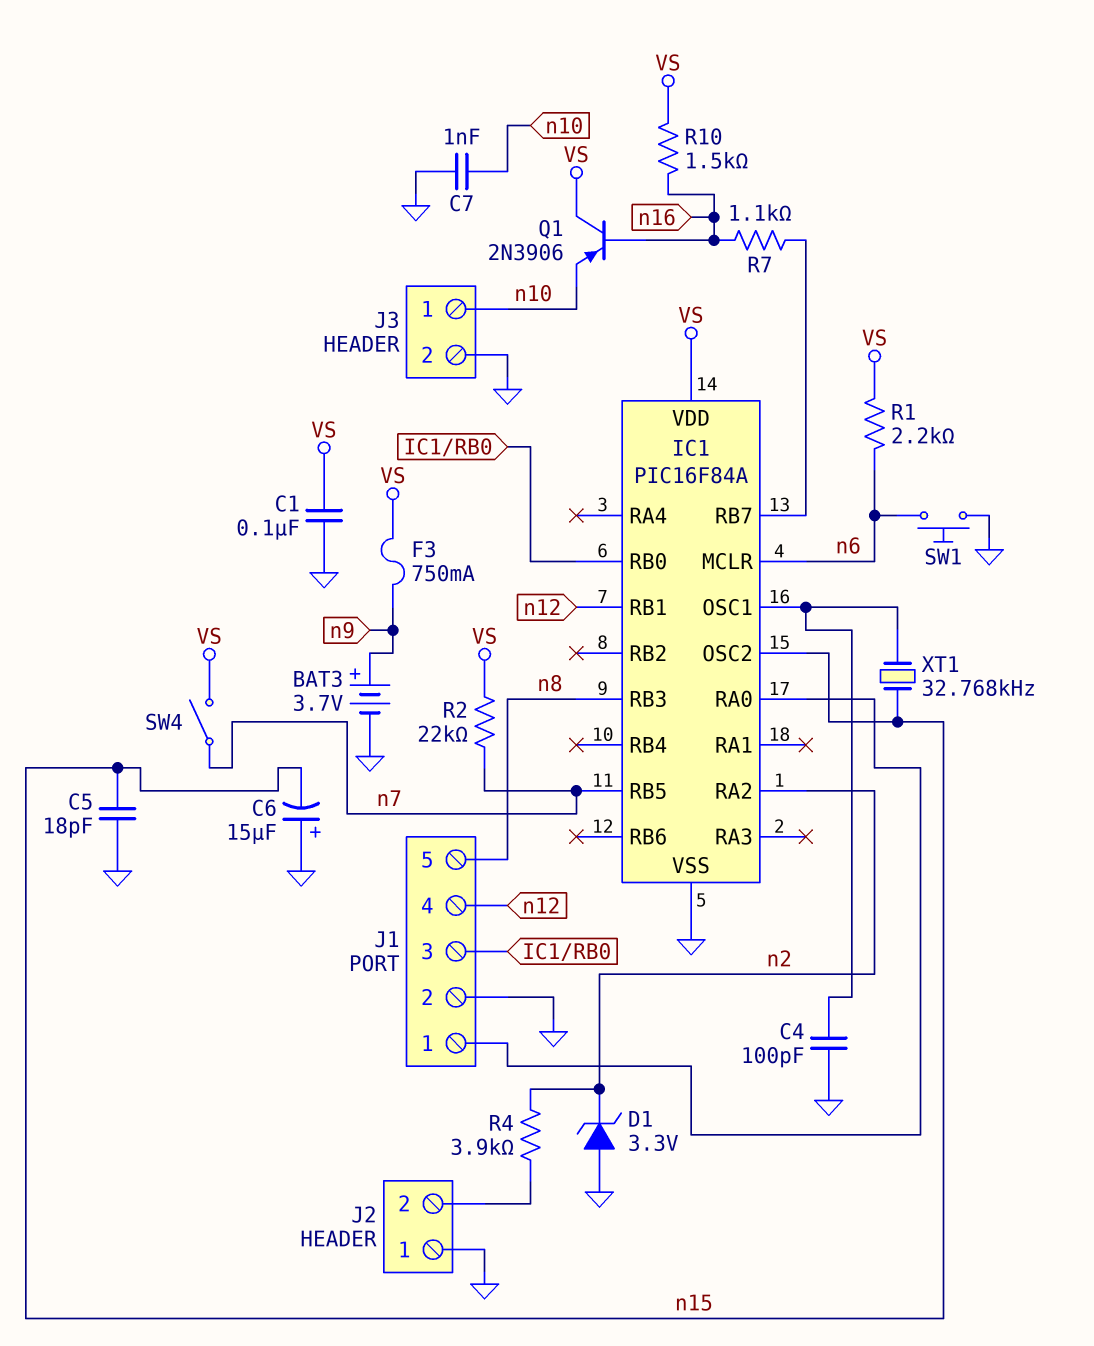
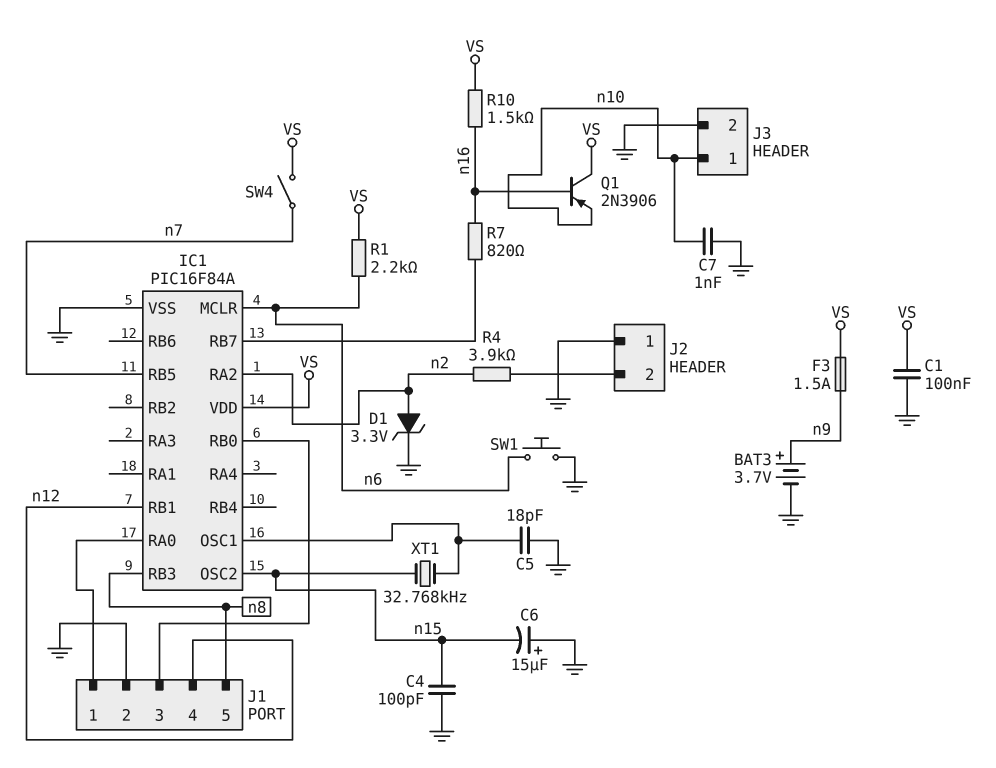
C4: 100pF (GND, IC1/OSC1) -> 100pF (GND, n15)
C5: 18pF (GND, n15) -> 18pF (GND, IC1/OSC1)
D1: zener 3.3V (A GND, K n2) -> zener 3.3V (A n2, K GND)
F3: 750mA (VS, n9) -> 1.5A (VS, n9)
R2: 22k (VS, n7) -> none
R7: 1.1k (IC1/RB7, n16) -> 820 (IC1/RB7, n16)

